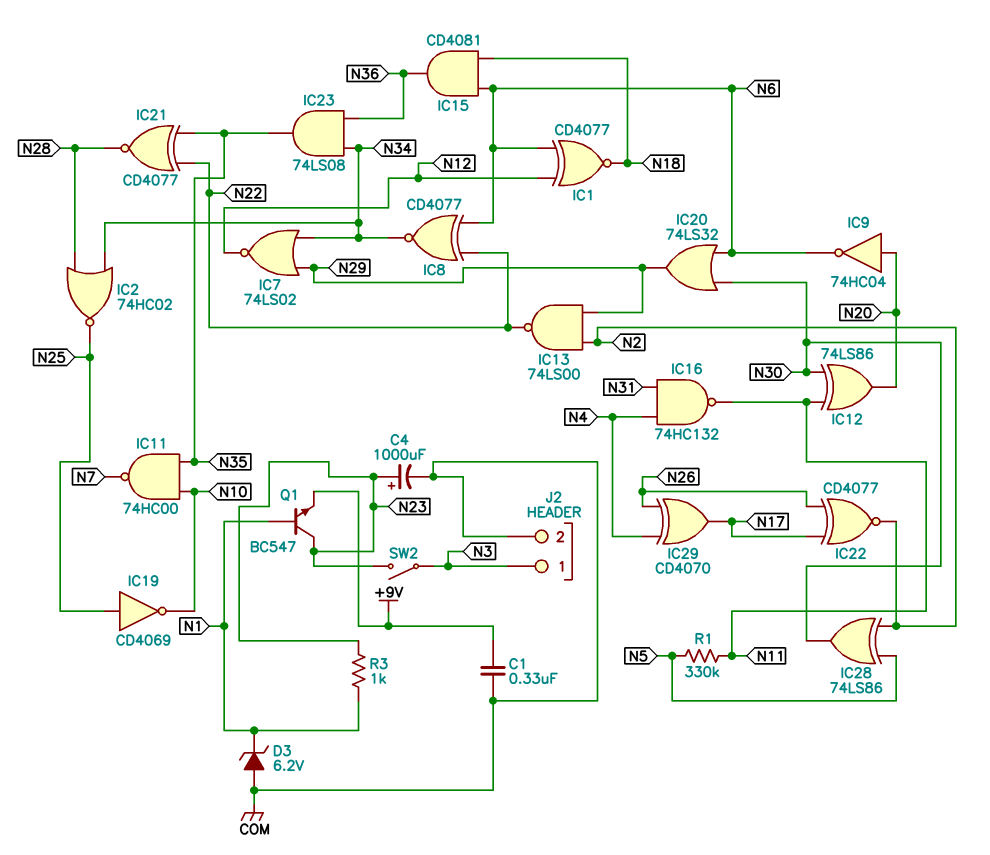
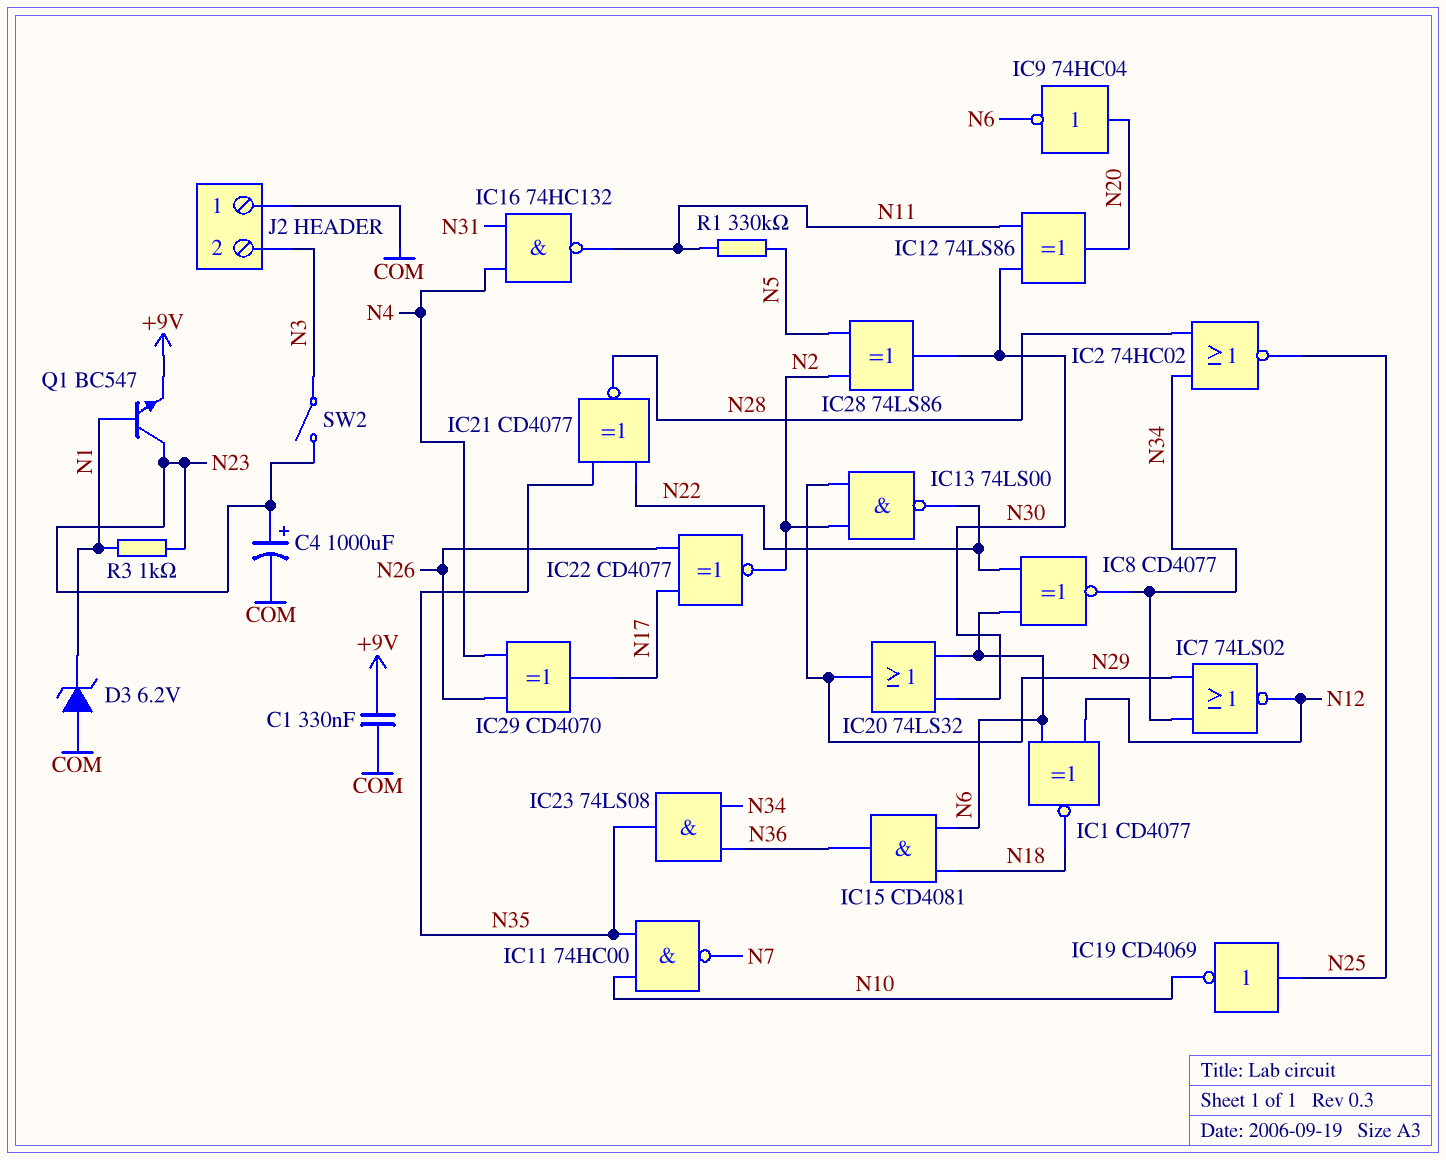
J2 pin 1: N3 -> COM
J2 pin 2: COM -> N3

